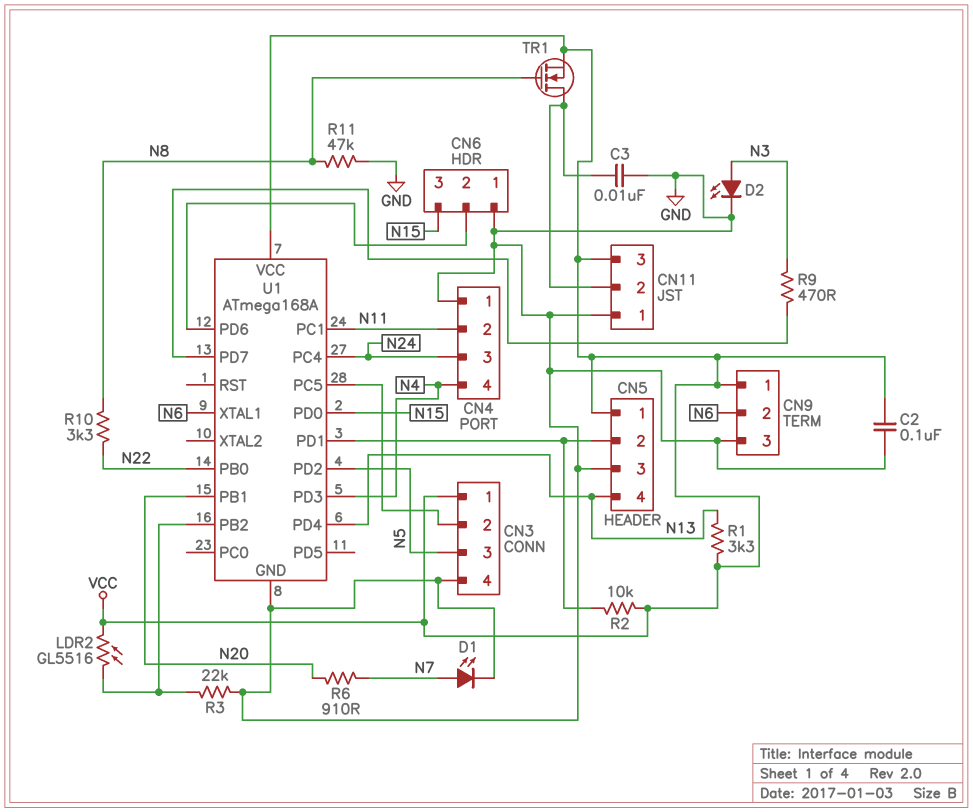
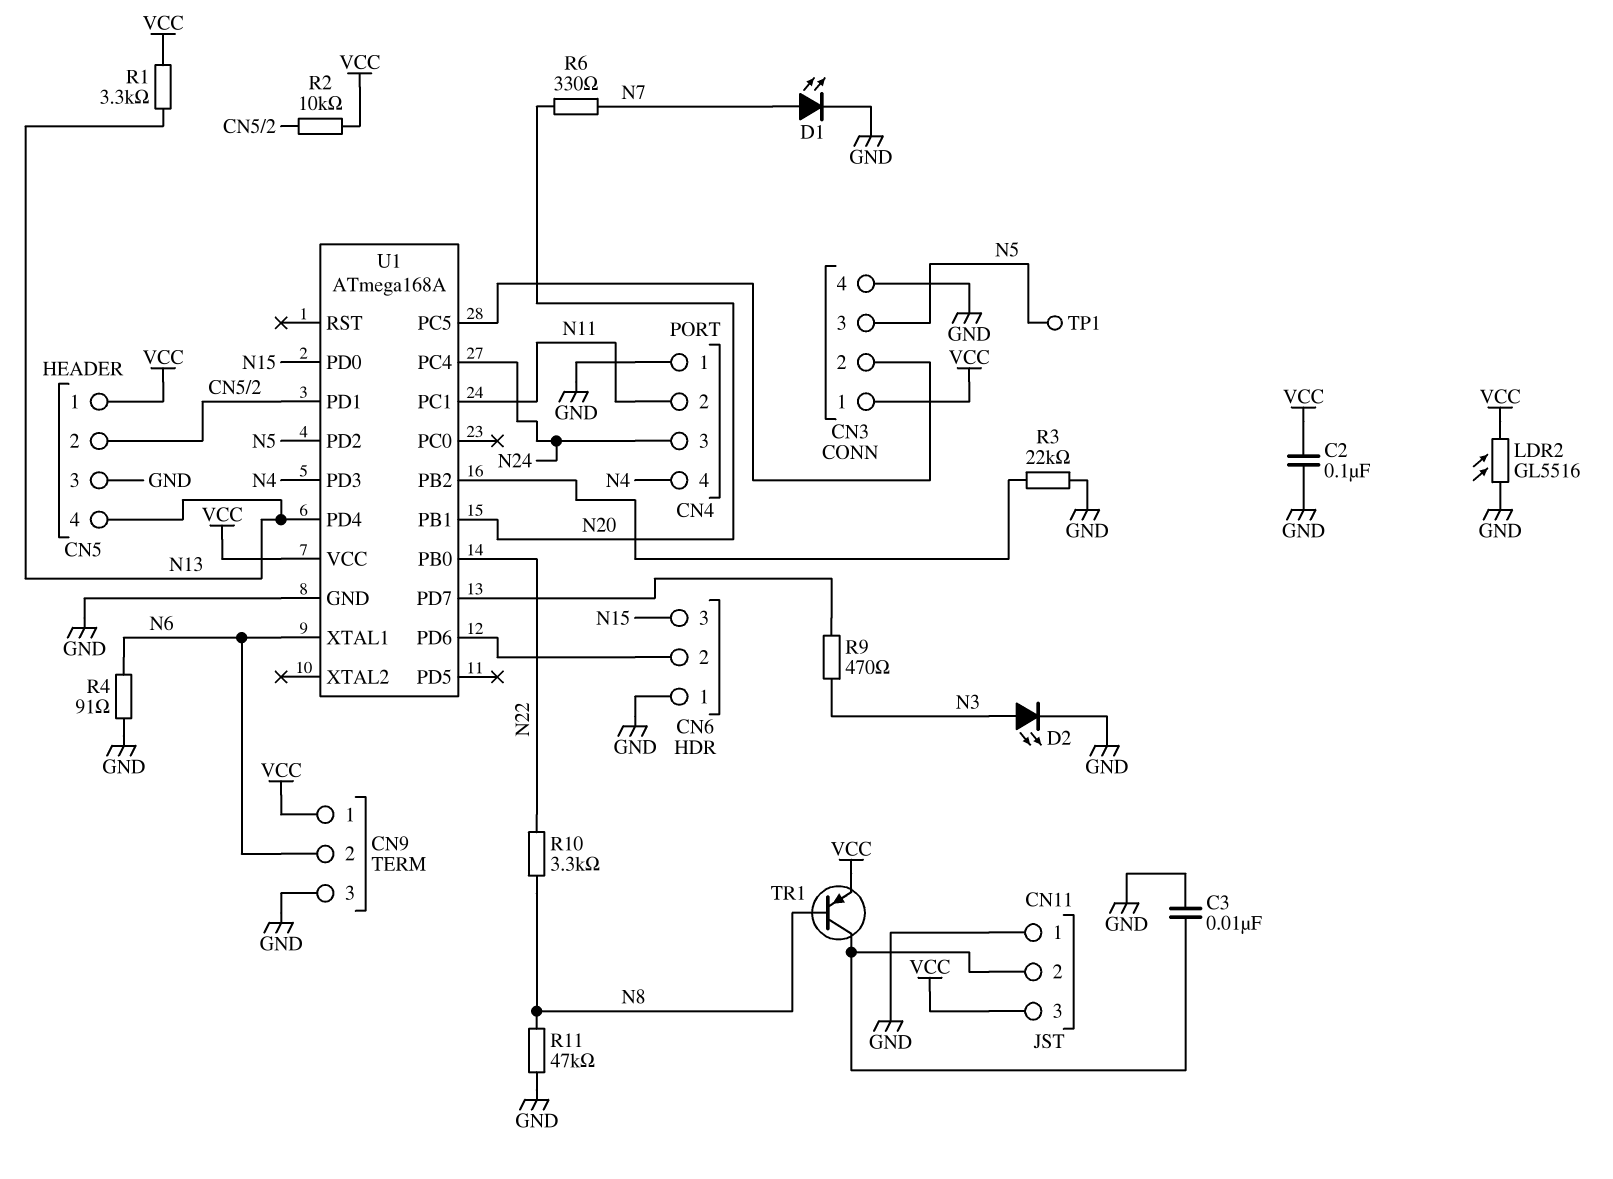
LDR2: GL5516 (U1/PB2, VCC) -> GL5516 (GND, VCC)
R4: none -> 91 (GND, N6)
R6: 910 (N7, N20) -> 330 (N7, N20)
TP1: none -> test point (N5)
TR1: NMOS (G N8, D CN11/2, S VCC) -> PNP (B N8, C CN11/2, E VCC)

